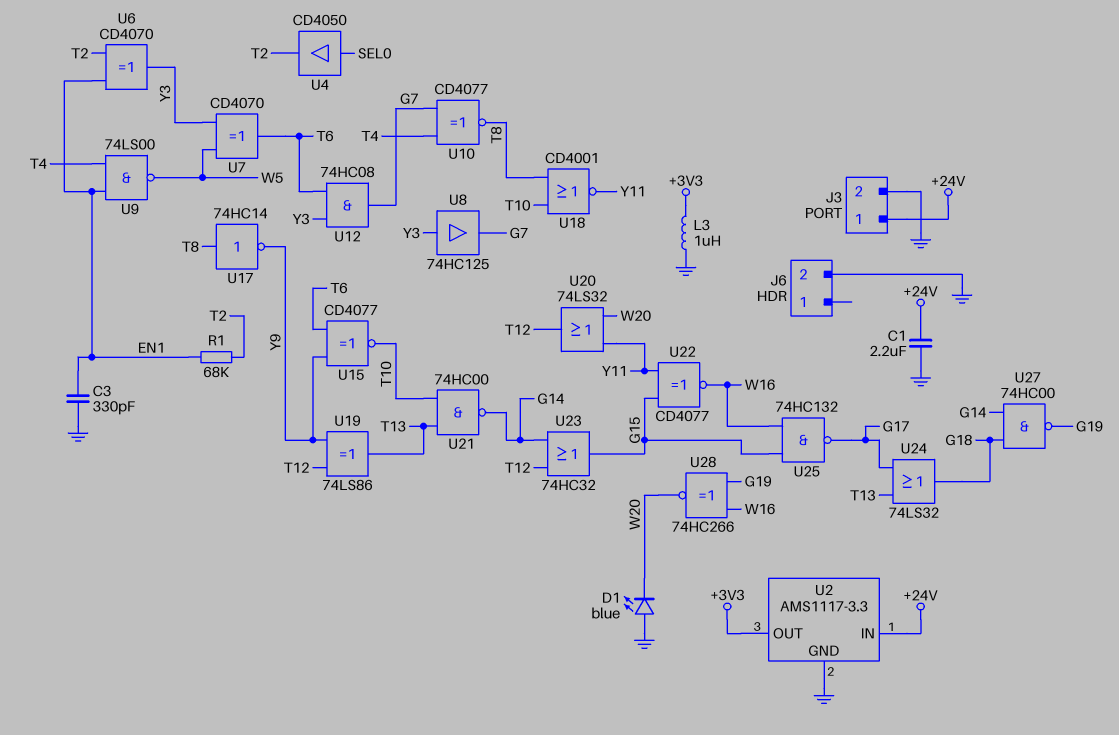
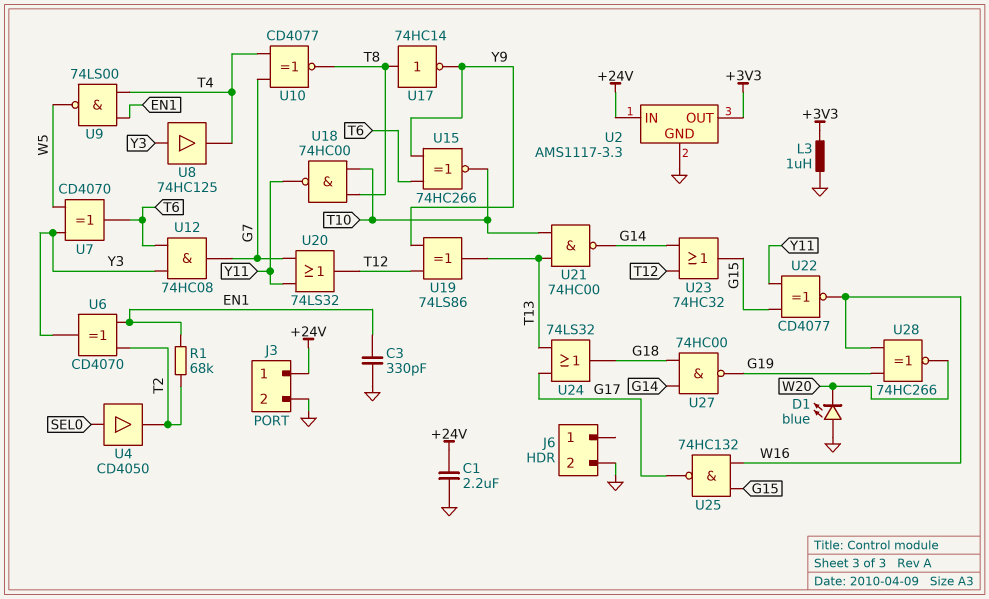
U8: buffer 74HC125 (in Y3, out G7) -> buffer 74HC125 (in Y3, out T4)
U15: XNOR CD4077 (in T6, in Y9, out T10) -> XNOR 74HC266 (in T6, in Y9, out T10)
U18: NOR CD4001 (in T8, in T10, out Y11) -> NAND 74HC00 (in T8, in T10, out Y11)
U20: OR 74LS32 (in W20, in Y11, out T12) -> OR 74LS32 (in G7, in Y11, out T12)

